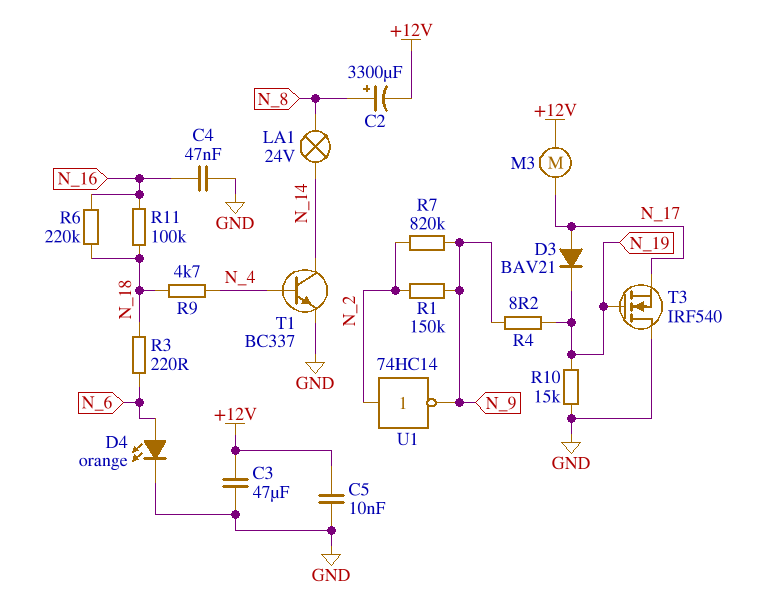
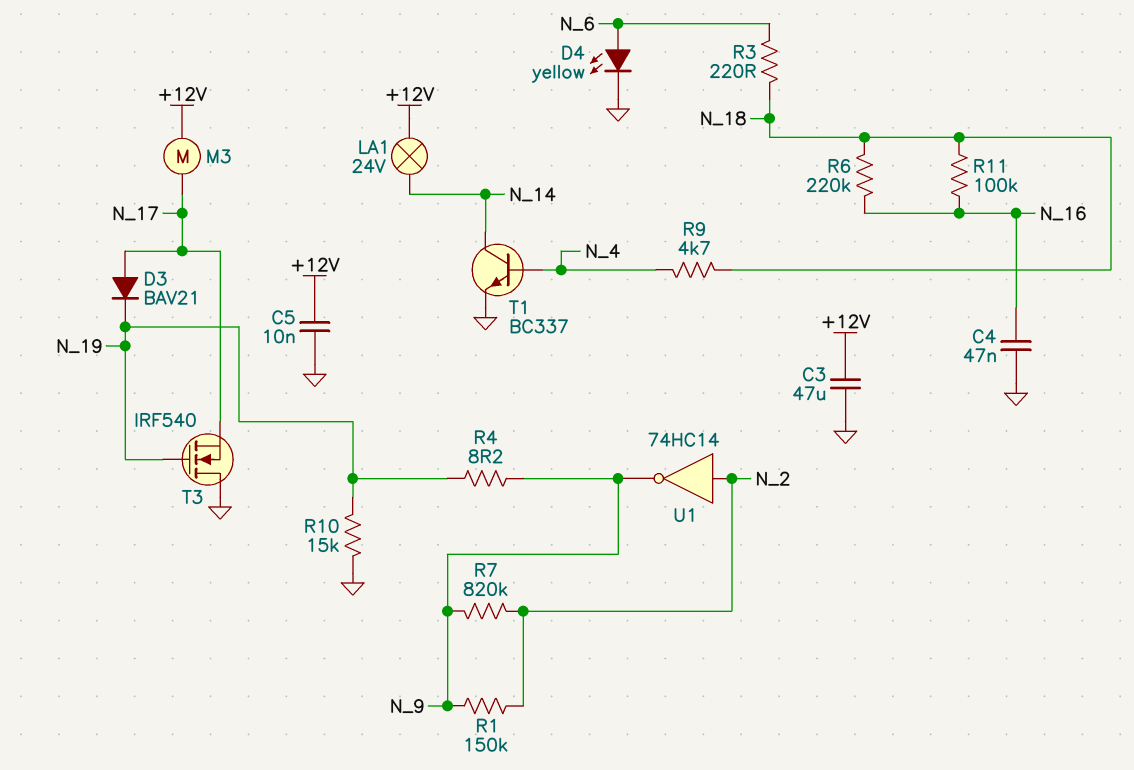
C2: 3300uF (plus N_8, minus +12V) -> none
D4: LED orange (A N_6, K GND) -> LED yellow (A N_6, K GND)
LA1: lamp 24V (N_8, N_14) -> lamp 24V (+12V, N_14)

